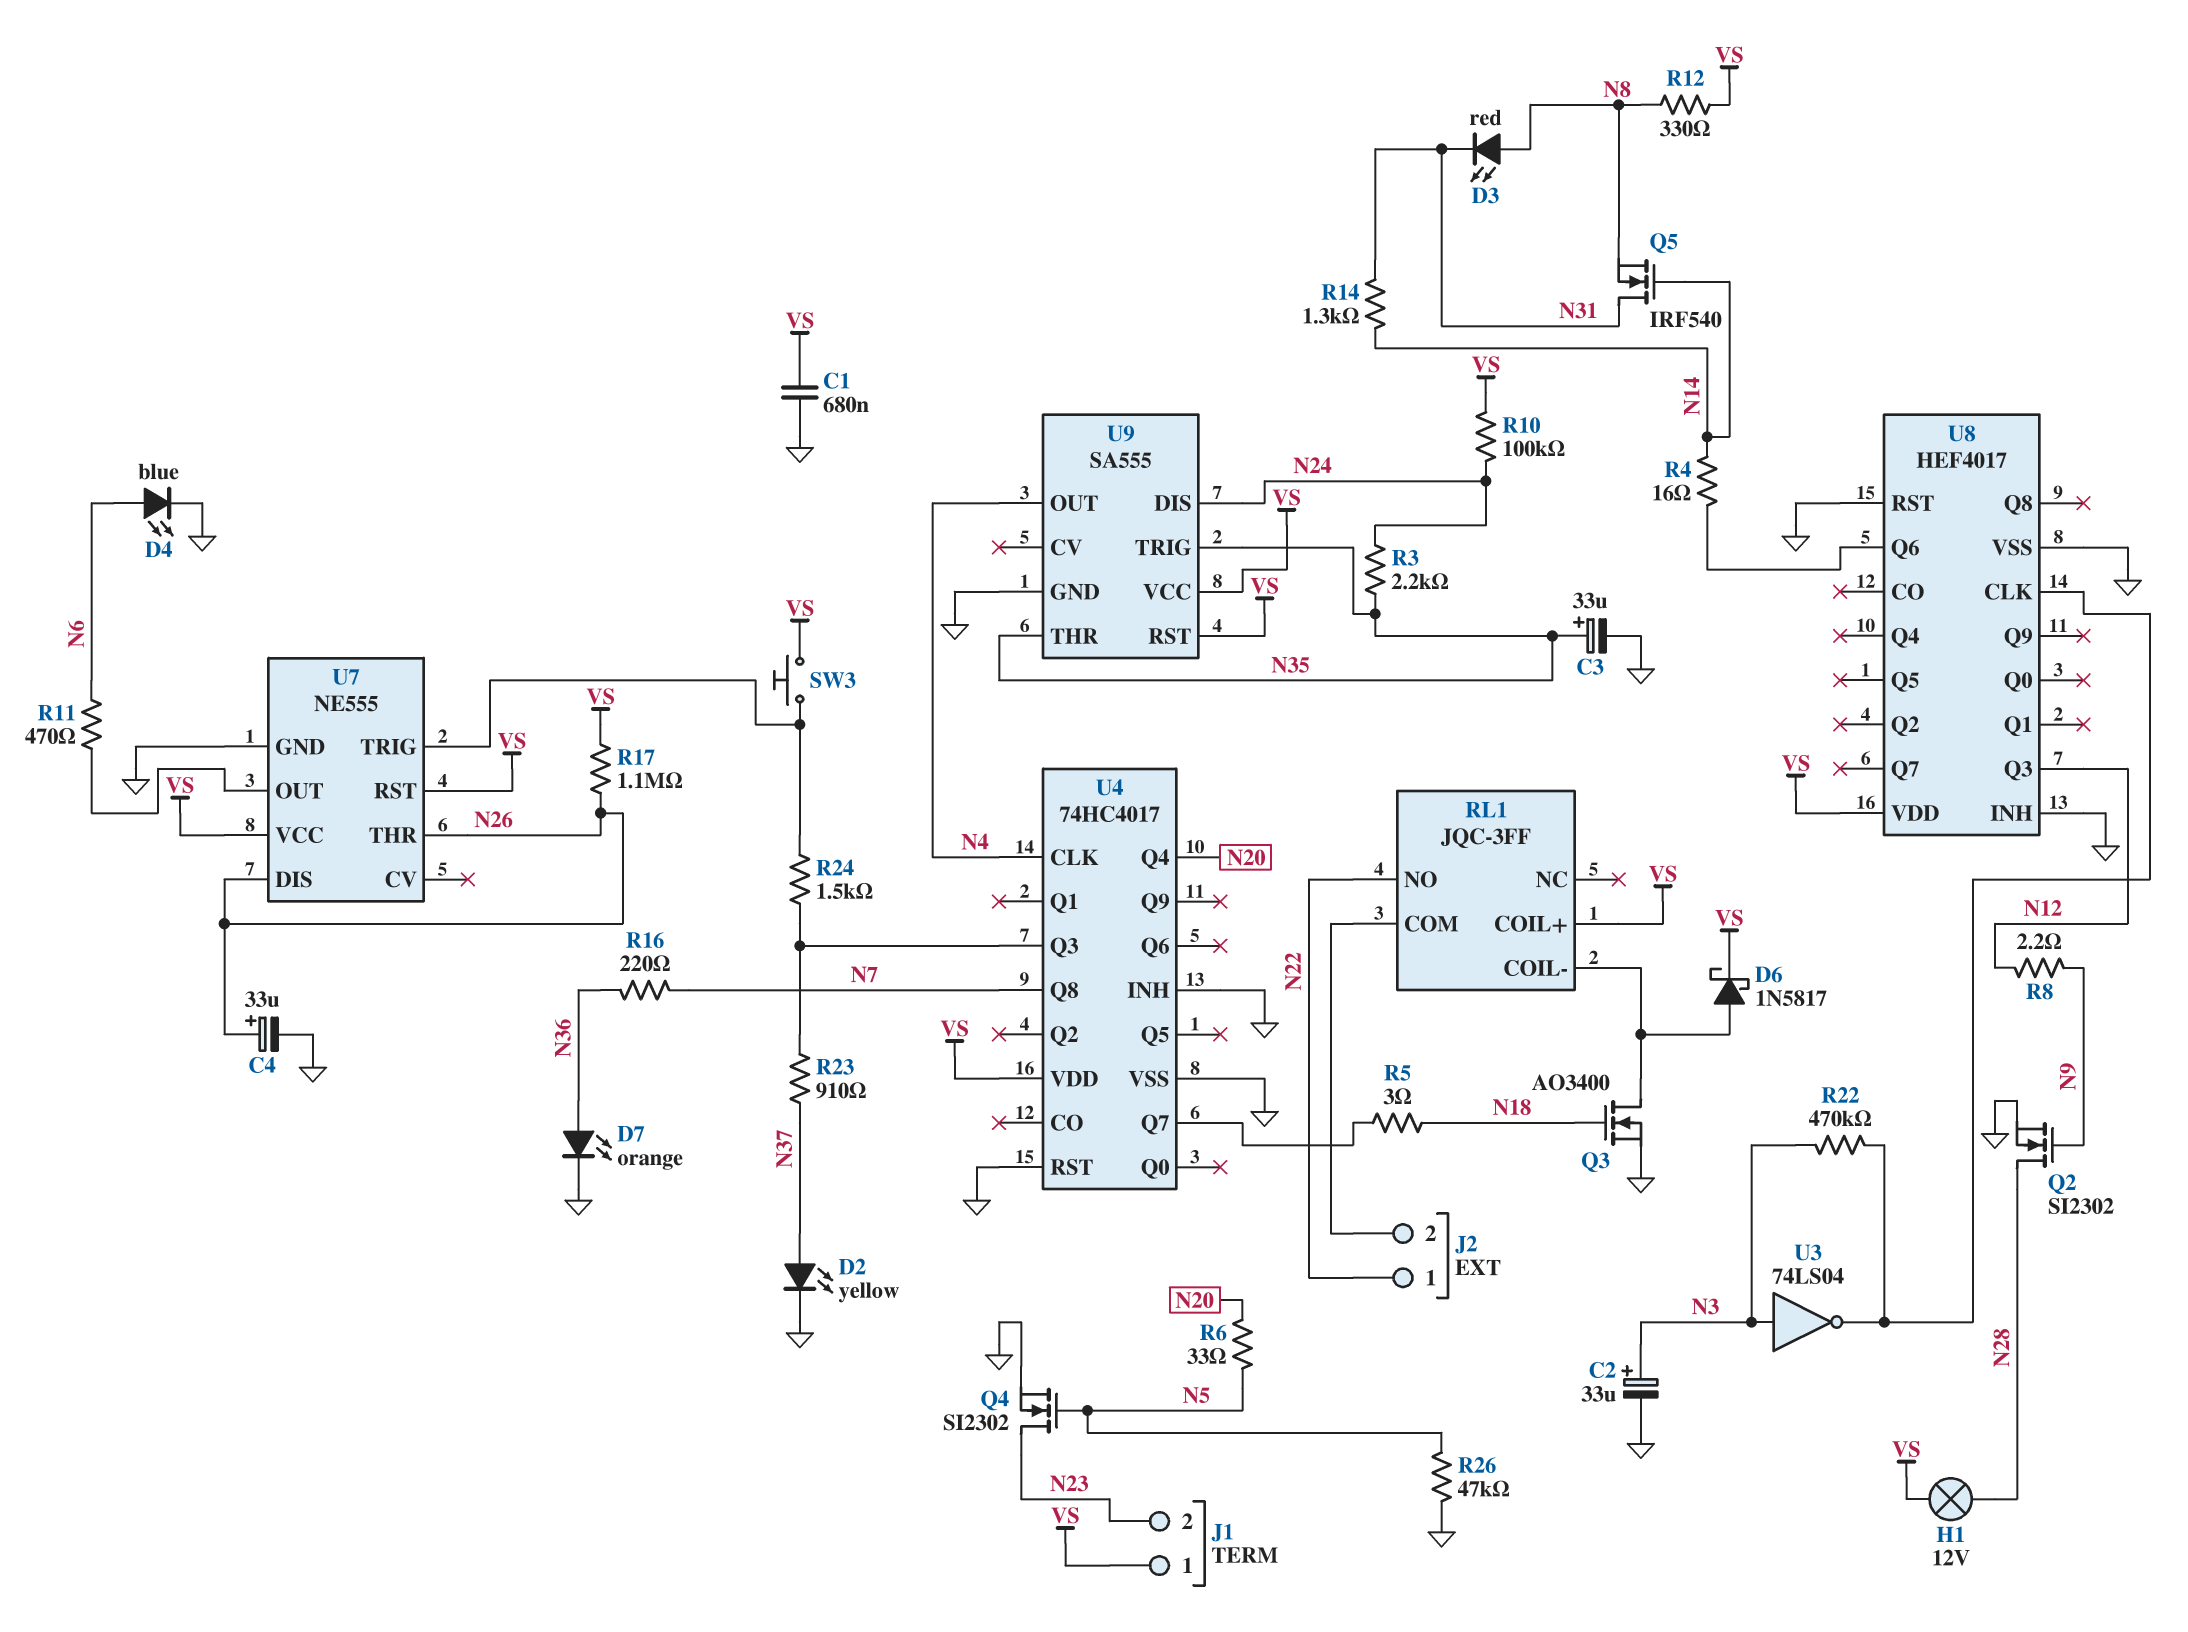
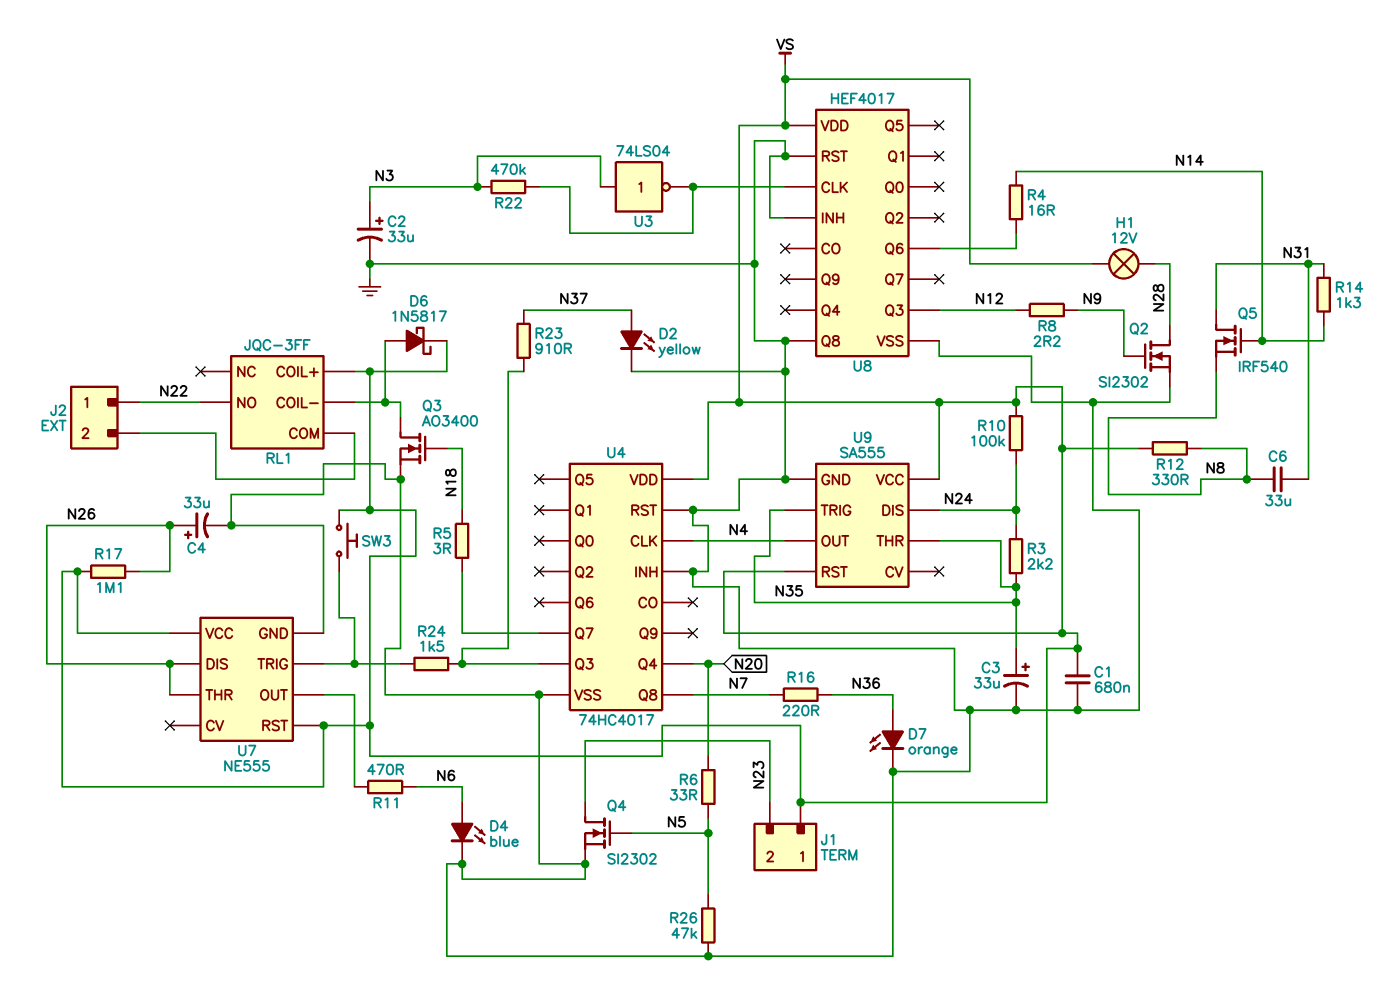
C6: none -> 33uF (N8, N31)
D3: LED red (A N8, K N31) -> none
U8 pin Q8: none -> GND

